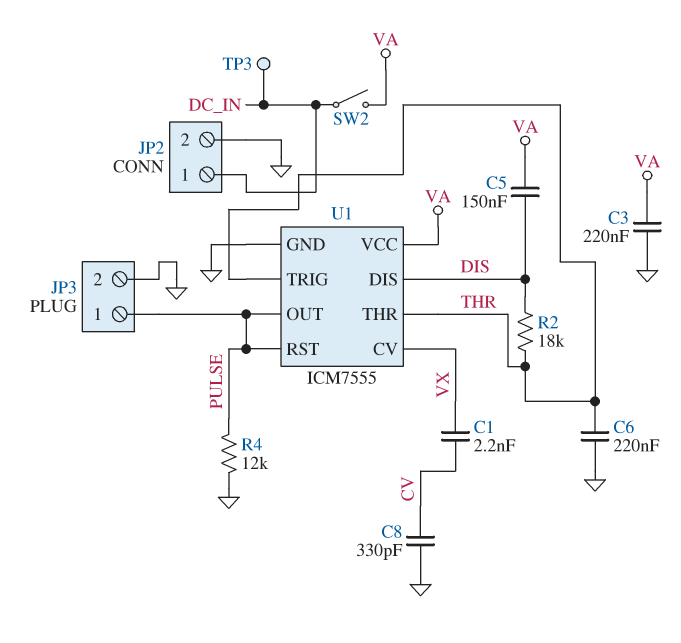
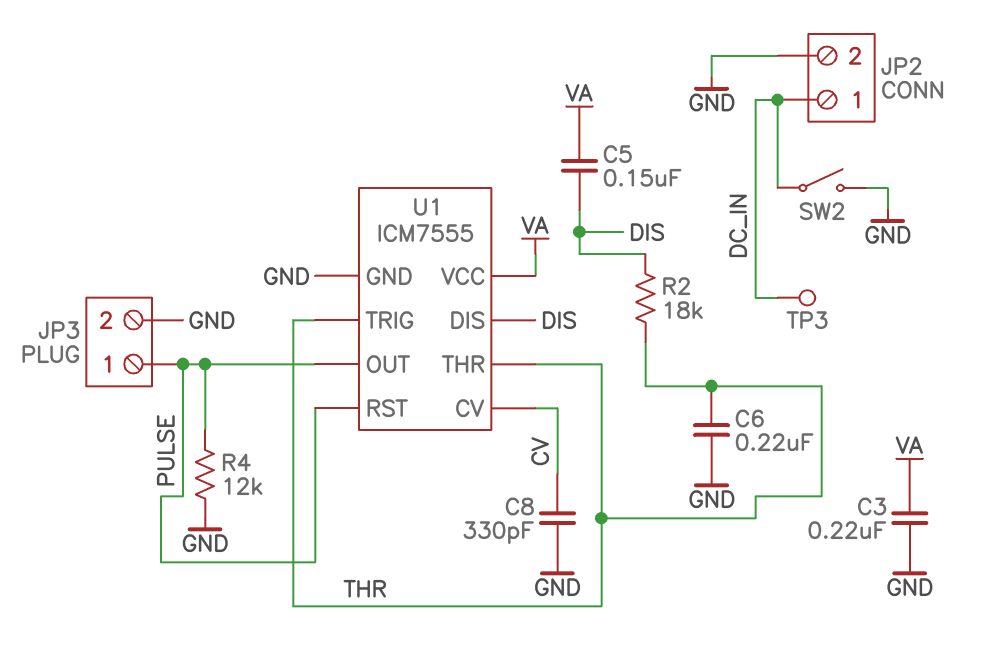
C1: 2.2nF (CV, VX) -> none
SW2: switch (DC_IN, VA) -> switch (DC_IN, GND)
U1 pin CV: VX -> CV

